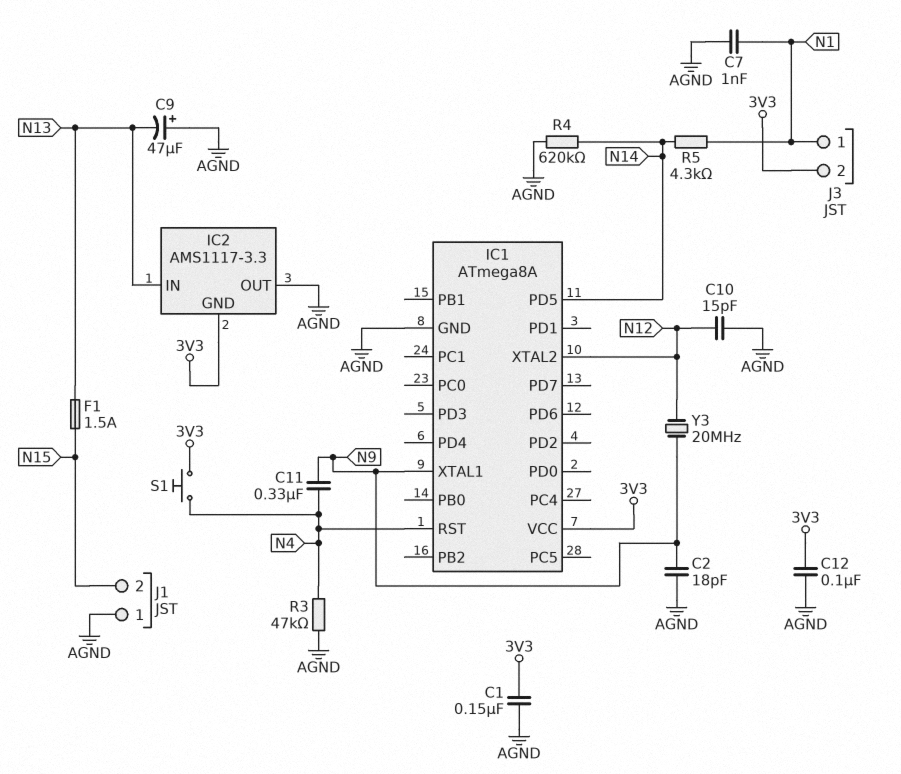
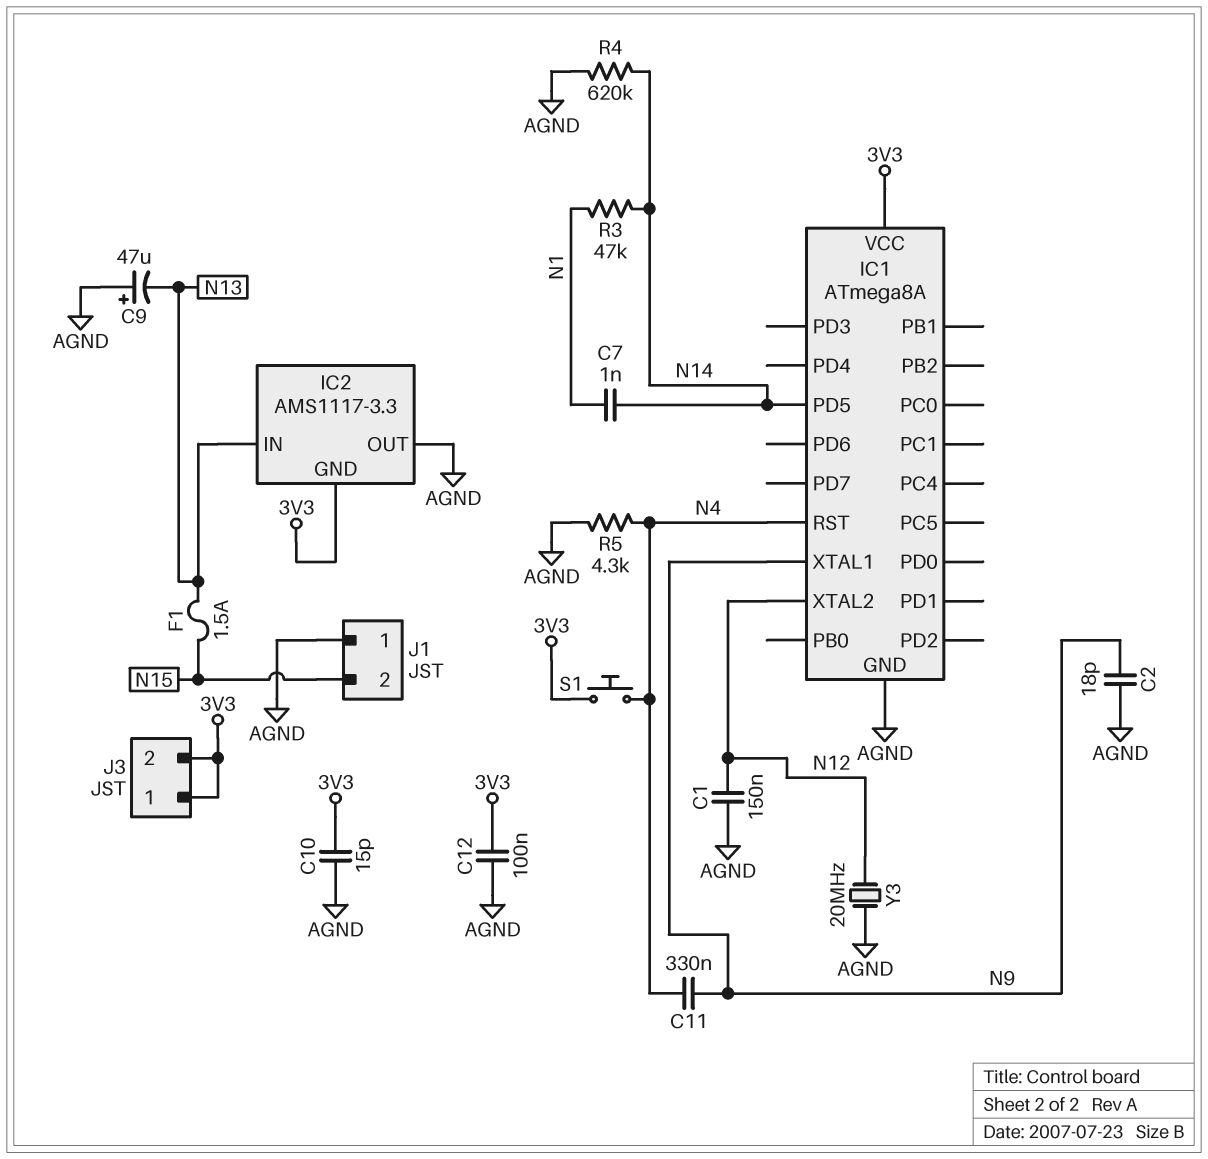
C1: 150nF (3V3, AGND) -> 150nF (AGND, N12)
C7: 1nF (AGND, N1) -> 1nF (N1, N14)
C10: 15pF (AGND, N12) -> 15pF (3V3, AGND)
J3 pin 1: N1 -> 3V3
R3: 47k (AGND, N4) -> 47k (N1, N14)
R5: 4.3k (N1, N14) -> 4.3k (AGND, N4)
Y3: 20MHz (N9, N12) -> 20MHz (AGND, N12)

